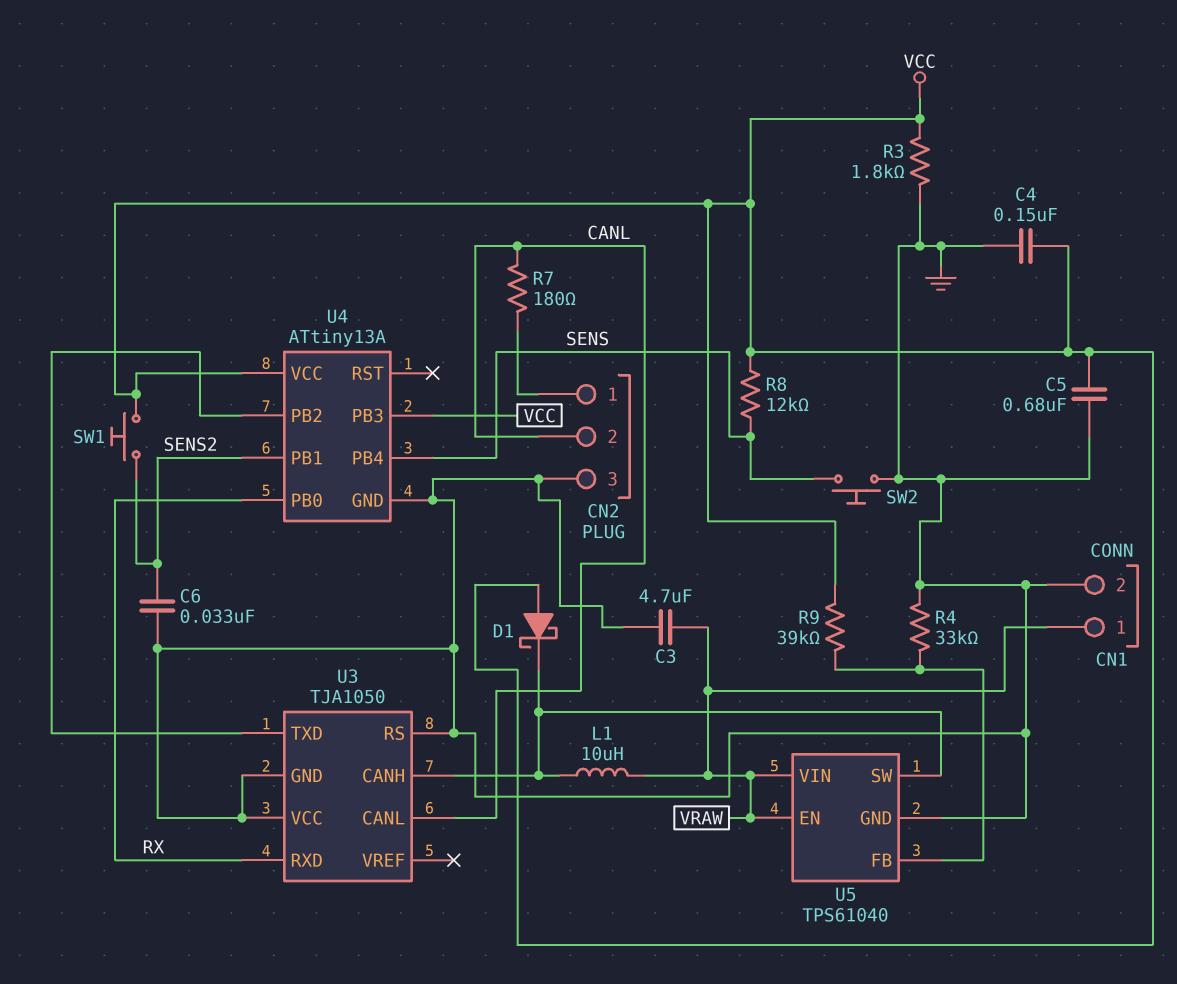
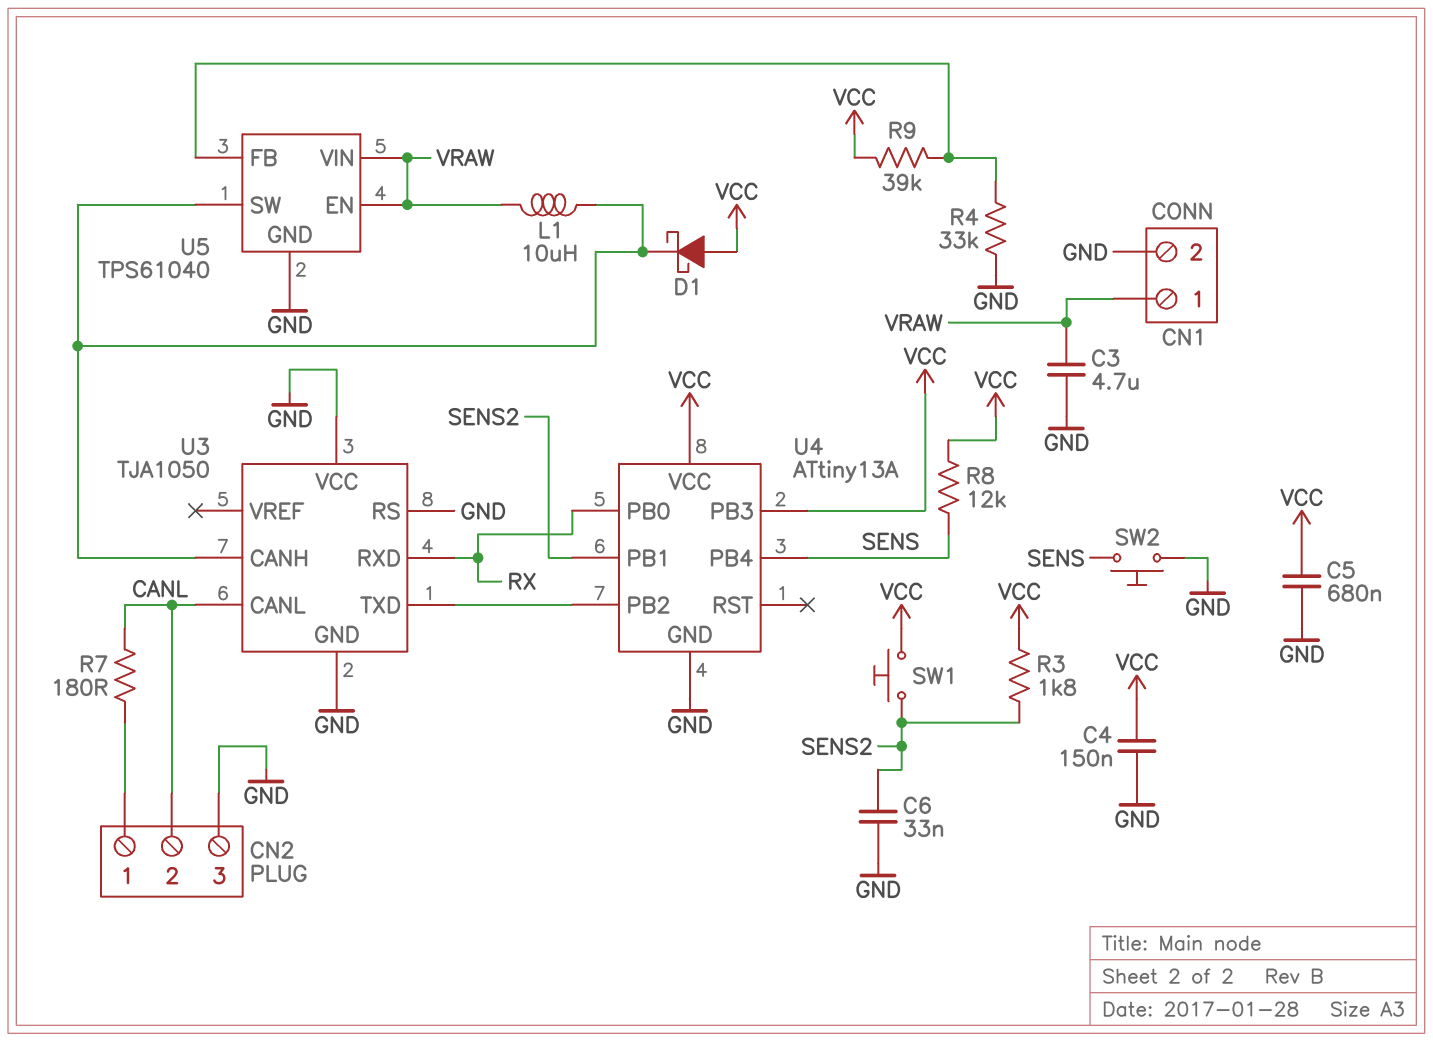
R3: 1.8k (GND, VCC) -> 1.8k (SENS2, VCC)

